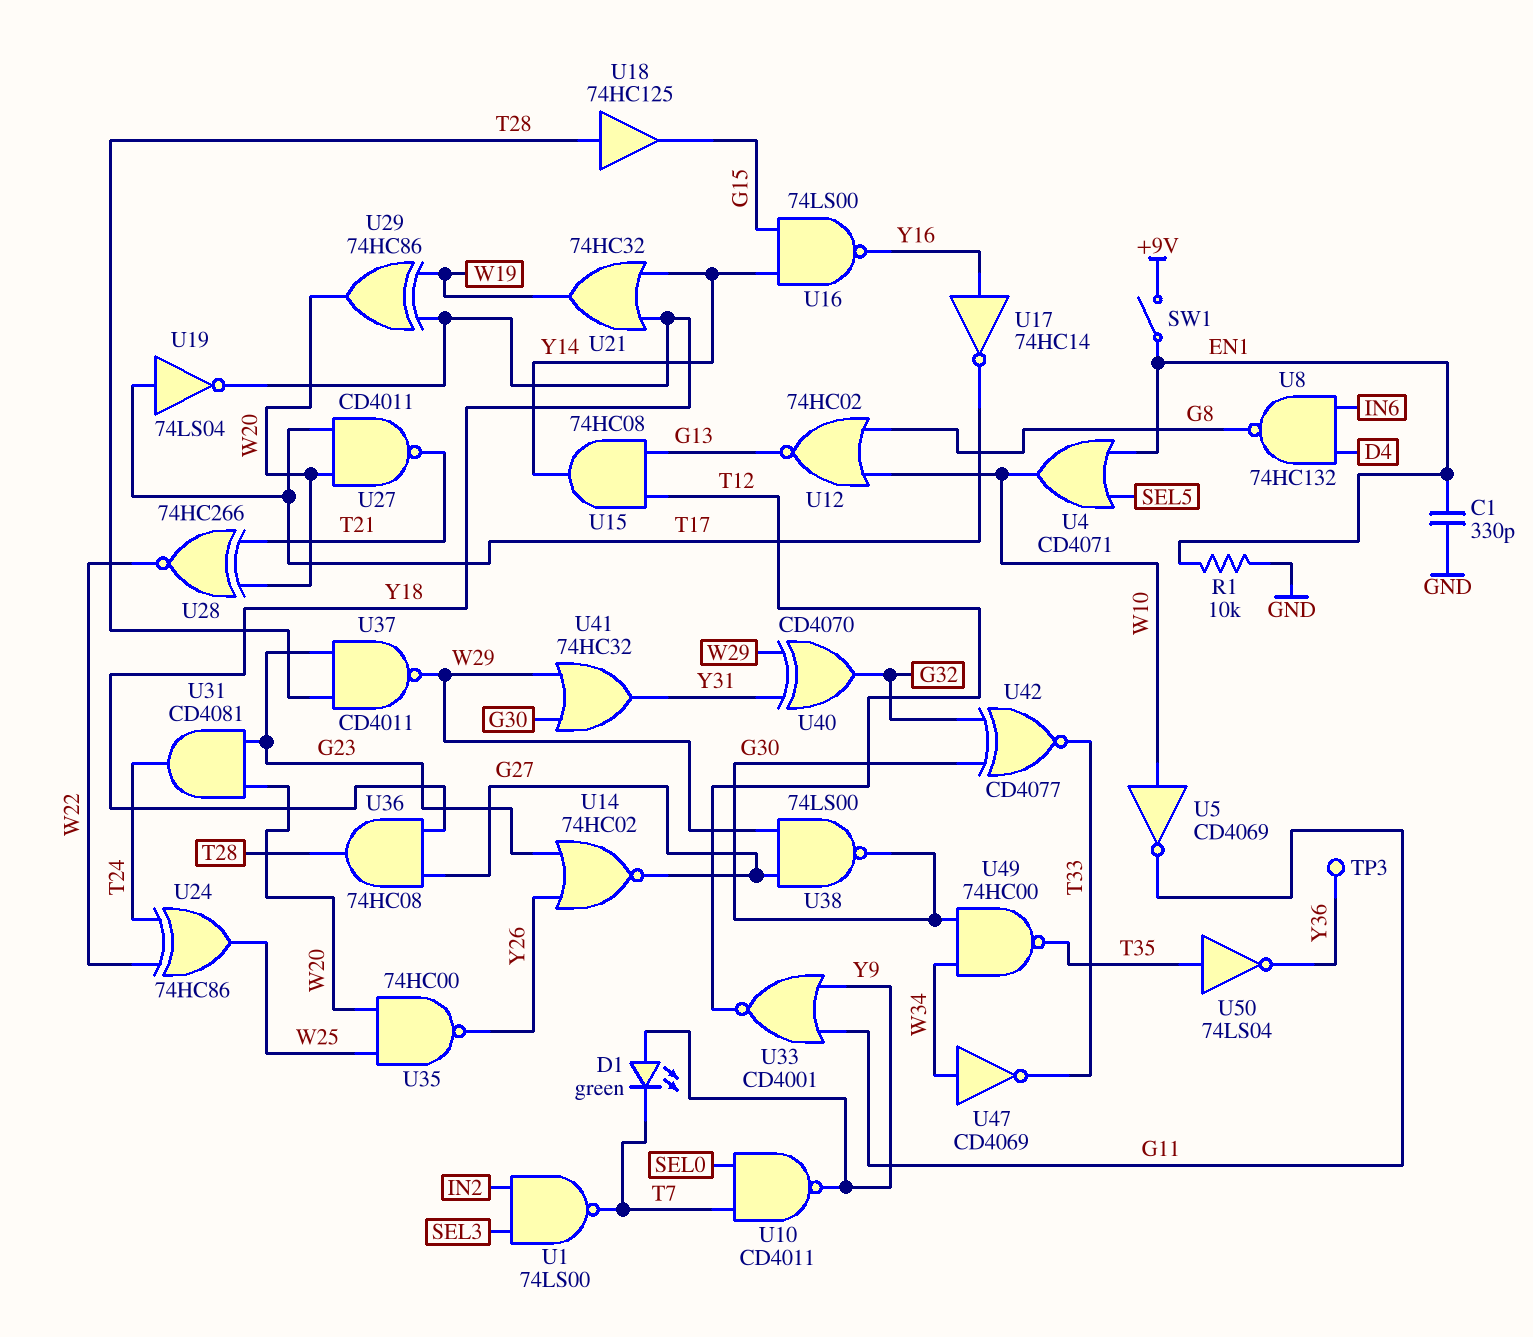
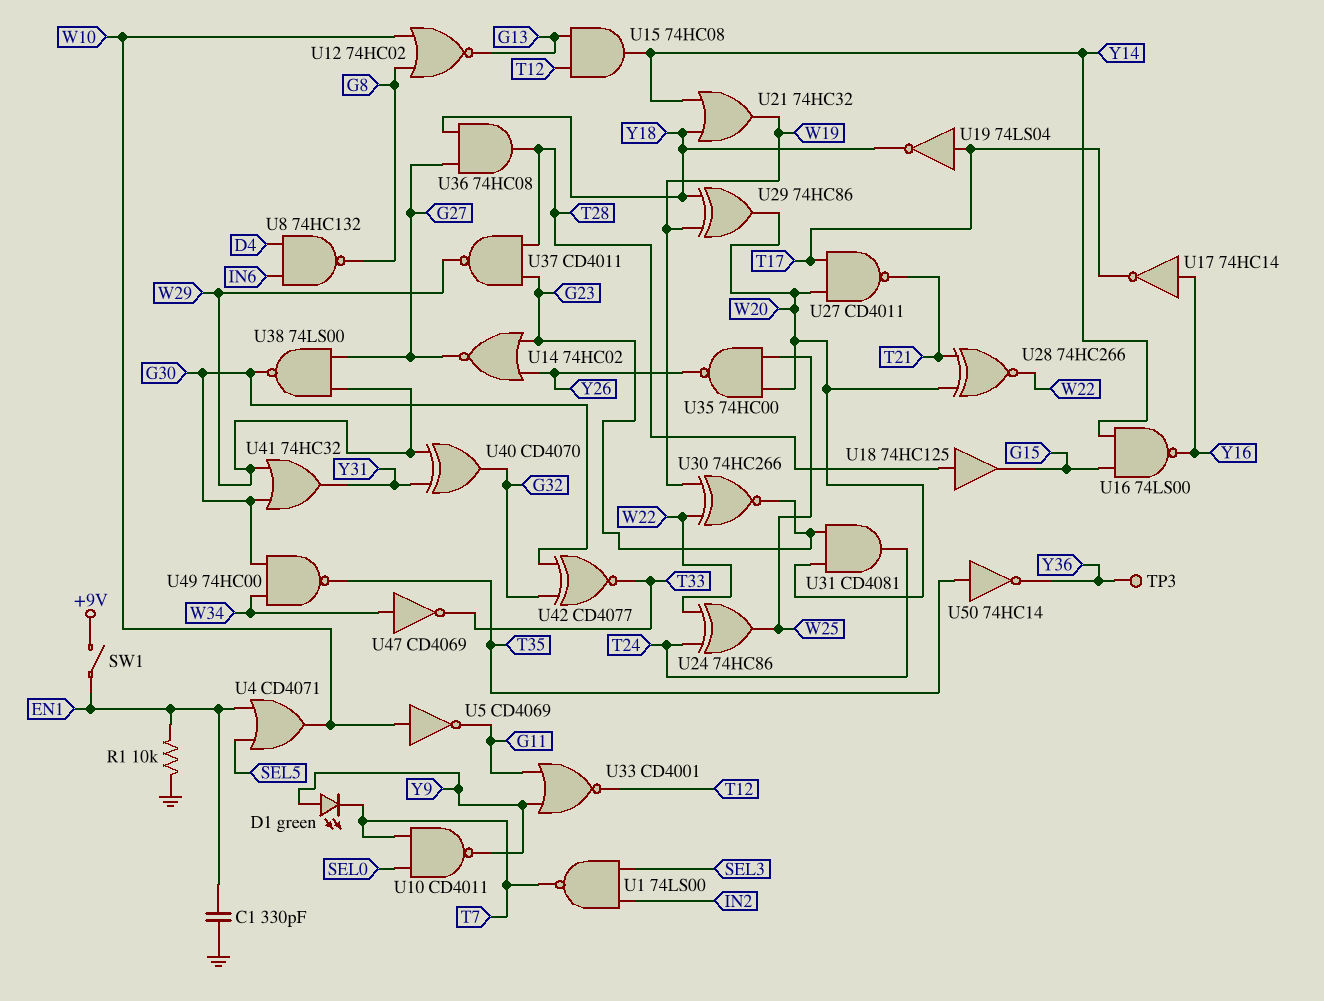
U30: none -> XNOR 74HC266 (in W19, in W22, out G23)
U50: NOT 74LS04 (in T35, out Y36) -> NOT 74HC14 (in T35, out Y36)

